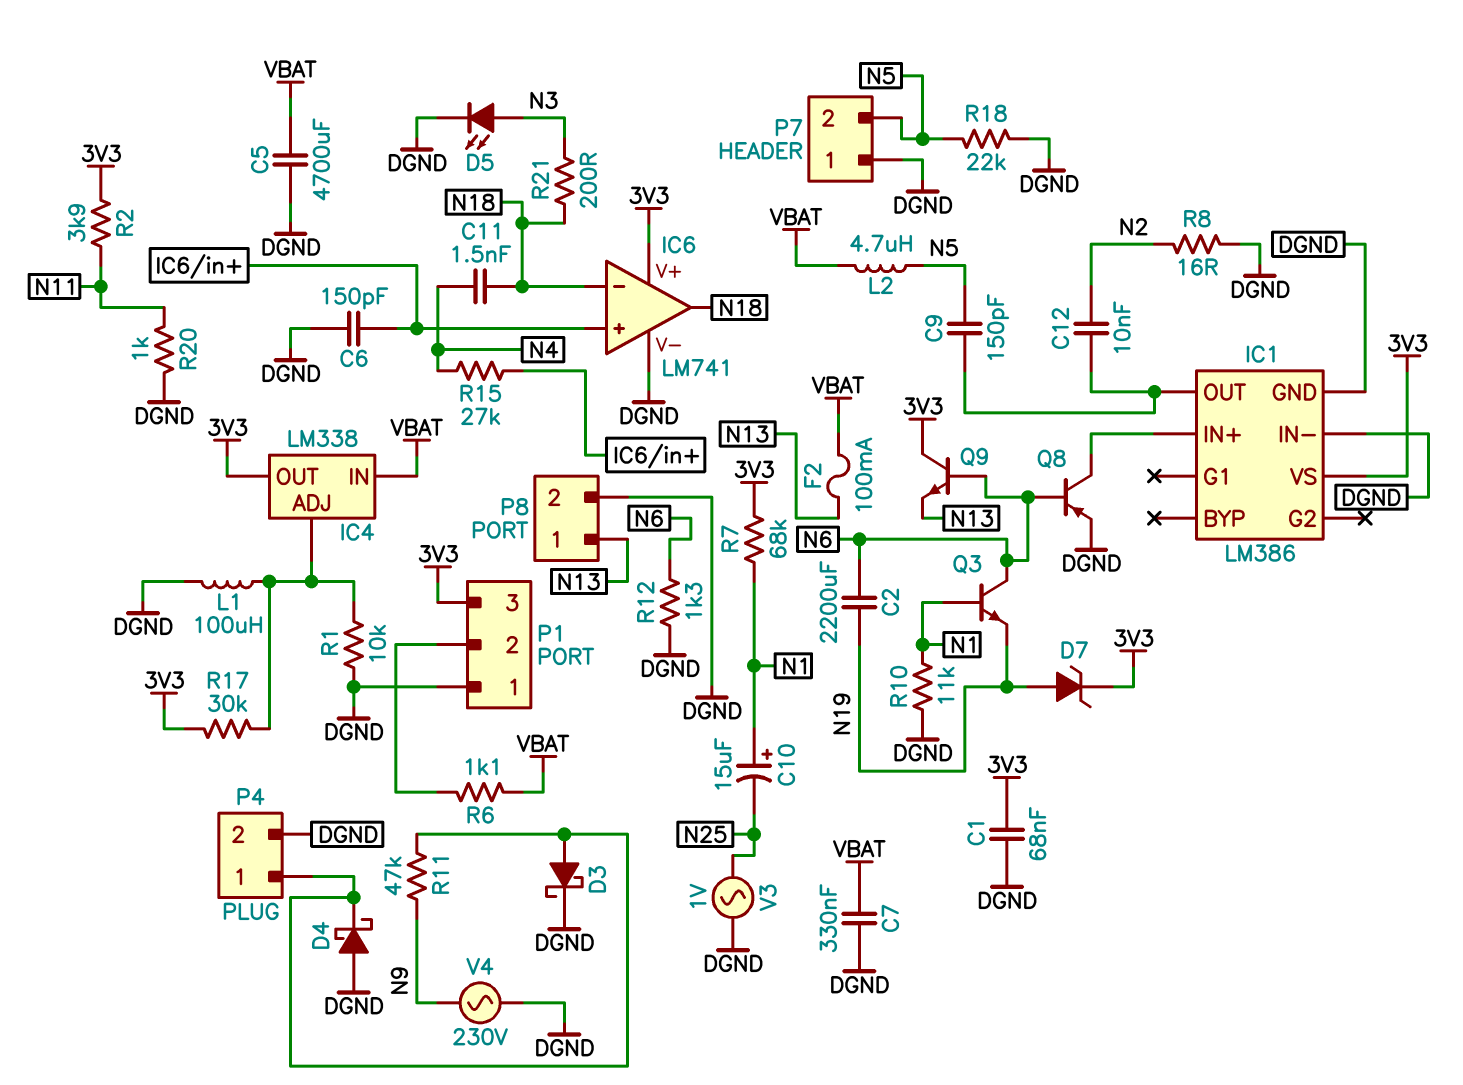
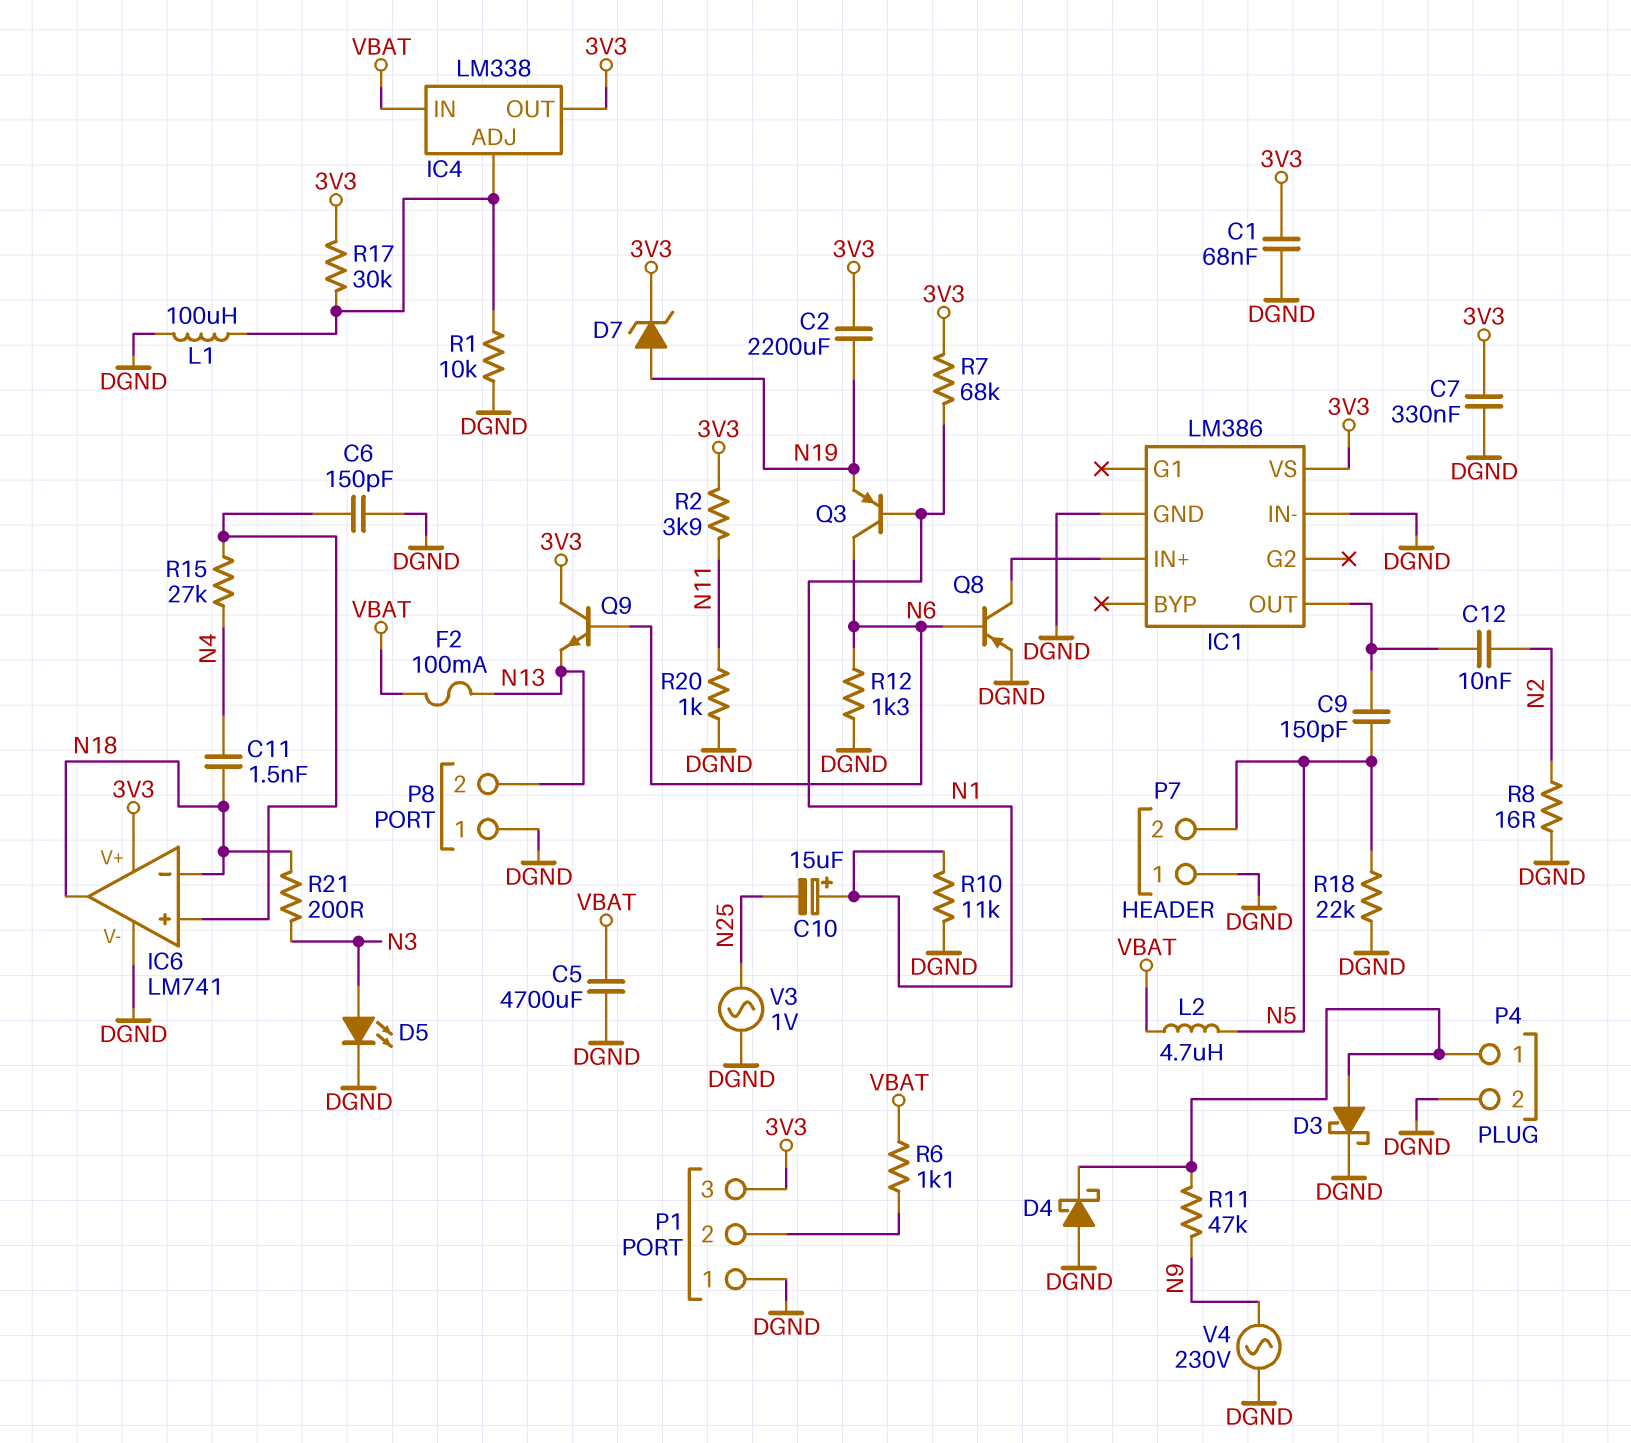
C2: 2200uF (N6, N19) -> 2200uF (3V3, N19)
C7: 330nF (DGND, VBAT) -> 330nF (3V3, DGND)
P8 pin 1: N13 -> DGND
P8 pin 2: DGND -> N13
Q3: NPN (B N1, C N6, E N19) -> PNP (B N1, C N6, E N19)

